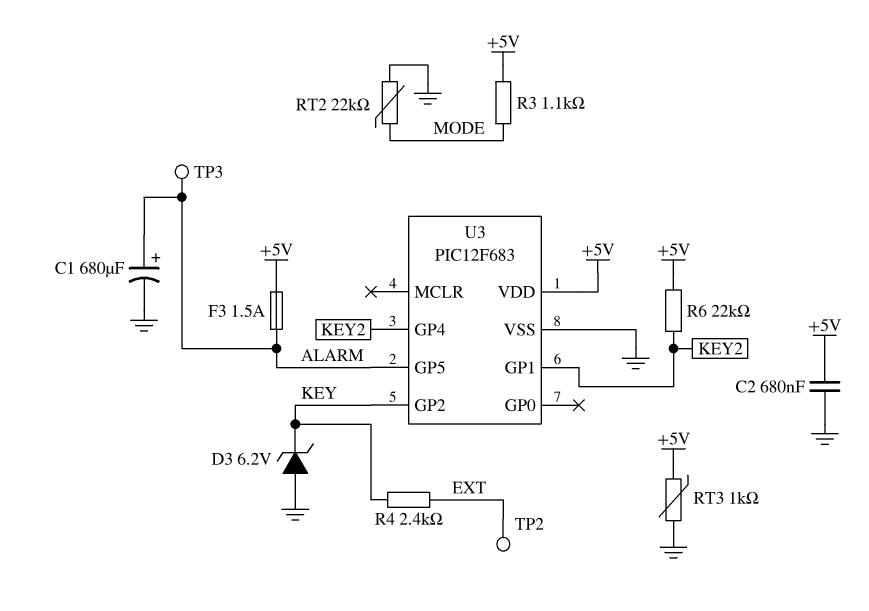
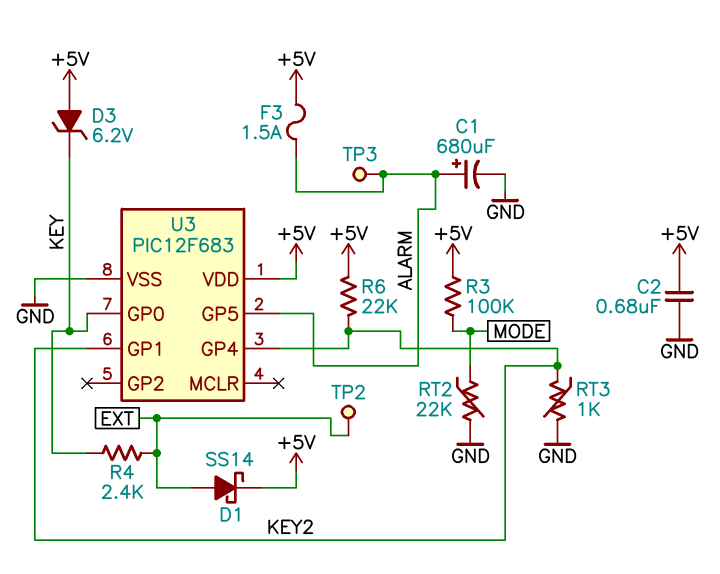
D1: none -> schottky SS14 (A EXT, K +5V)
D3: zener 6.2V (A GND, K KEY) -> zener 6.2V (A +5V, K KEY)
R3: 1.1k (+5V, MODE) -> 100k (+5V, MODE)
RT3: 1k (+5V, GND) -> 1k (GND, KEY2)
U3 pin GP0: none -> KEY
U3 pin GP2: KEY -> none

